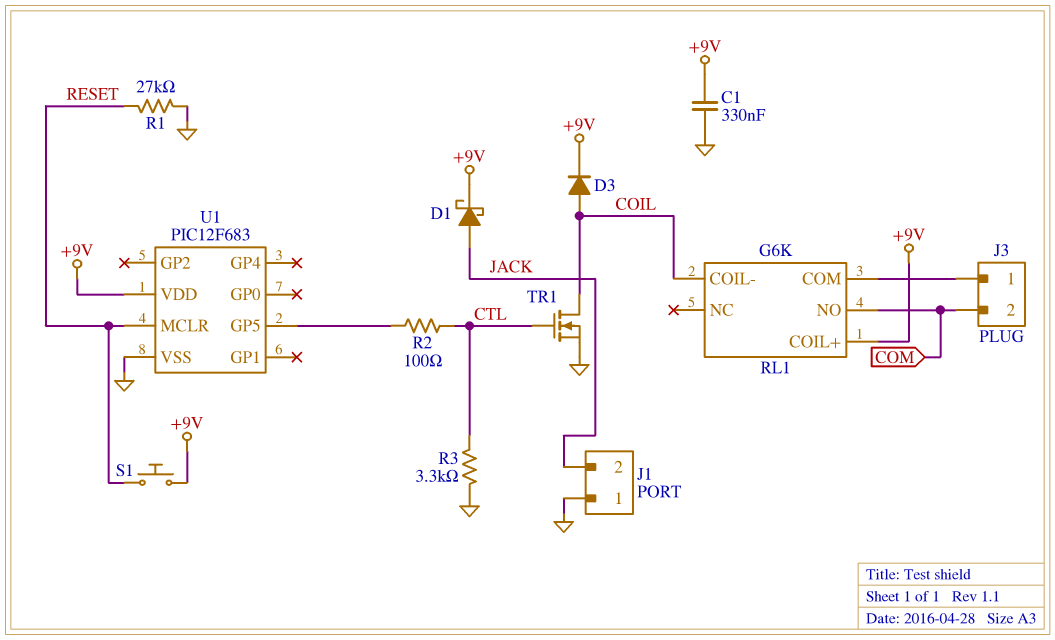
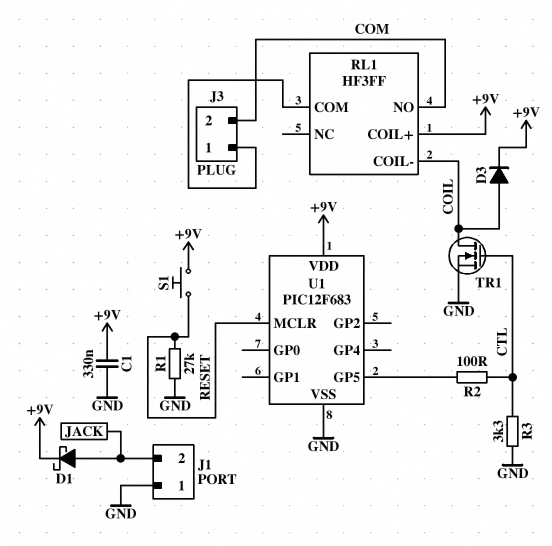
RL1: G6K -> HF3FF

